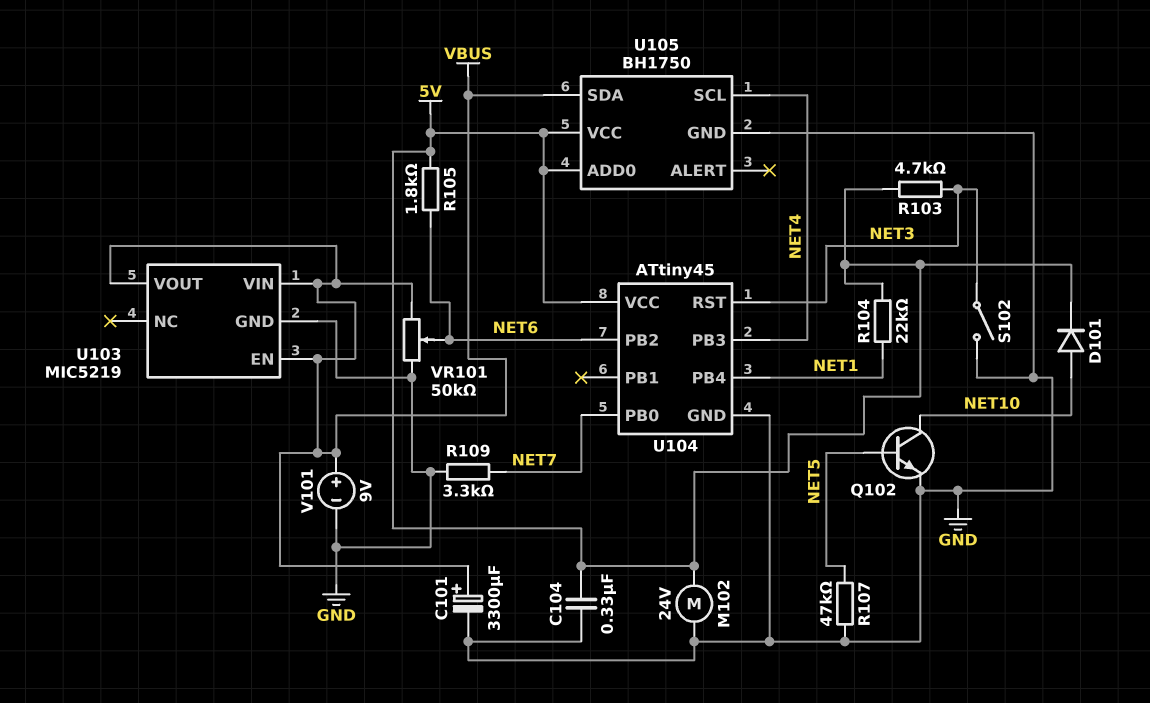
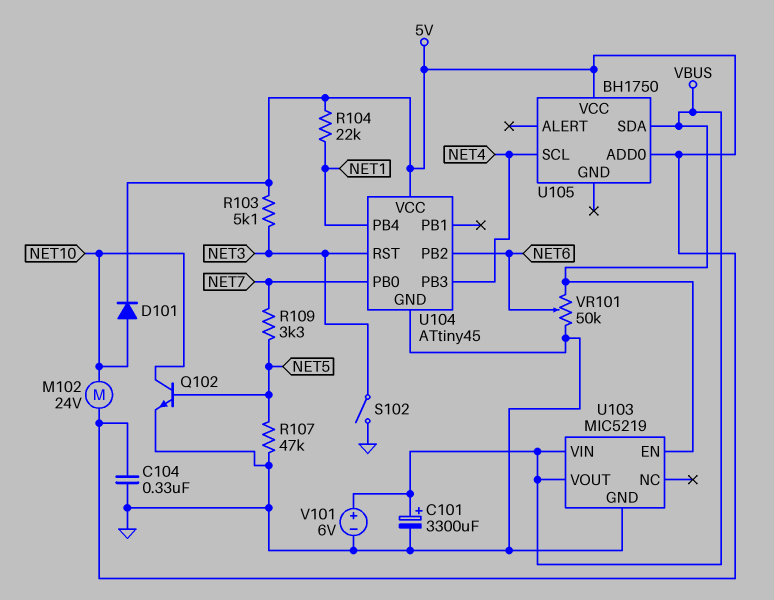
M102: motor 24V (5V, GND) -> motor 24V (5V, NET10)
R103: 4.7k (5V, NET3) -> 5.1k (5V, NET3)
R105: 1.8k (5V, NET6) -> none
R109: 3.3k (GND, NET7) -> 3.3k (NET5, NET7)
U105 pin GND: GND -> none
V101: 9V (plus VBUS, minus GND) -> 6V (plus VBUS, minus GND)

